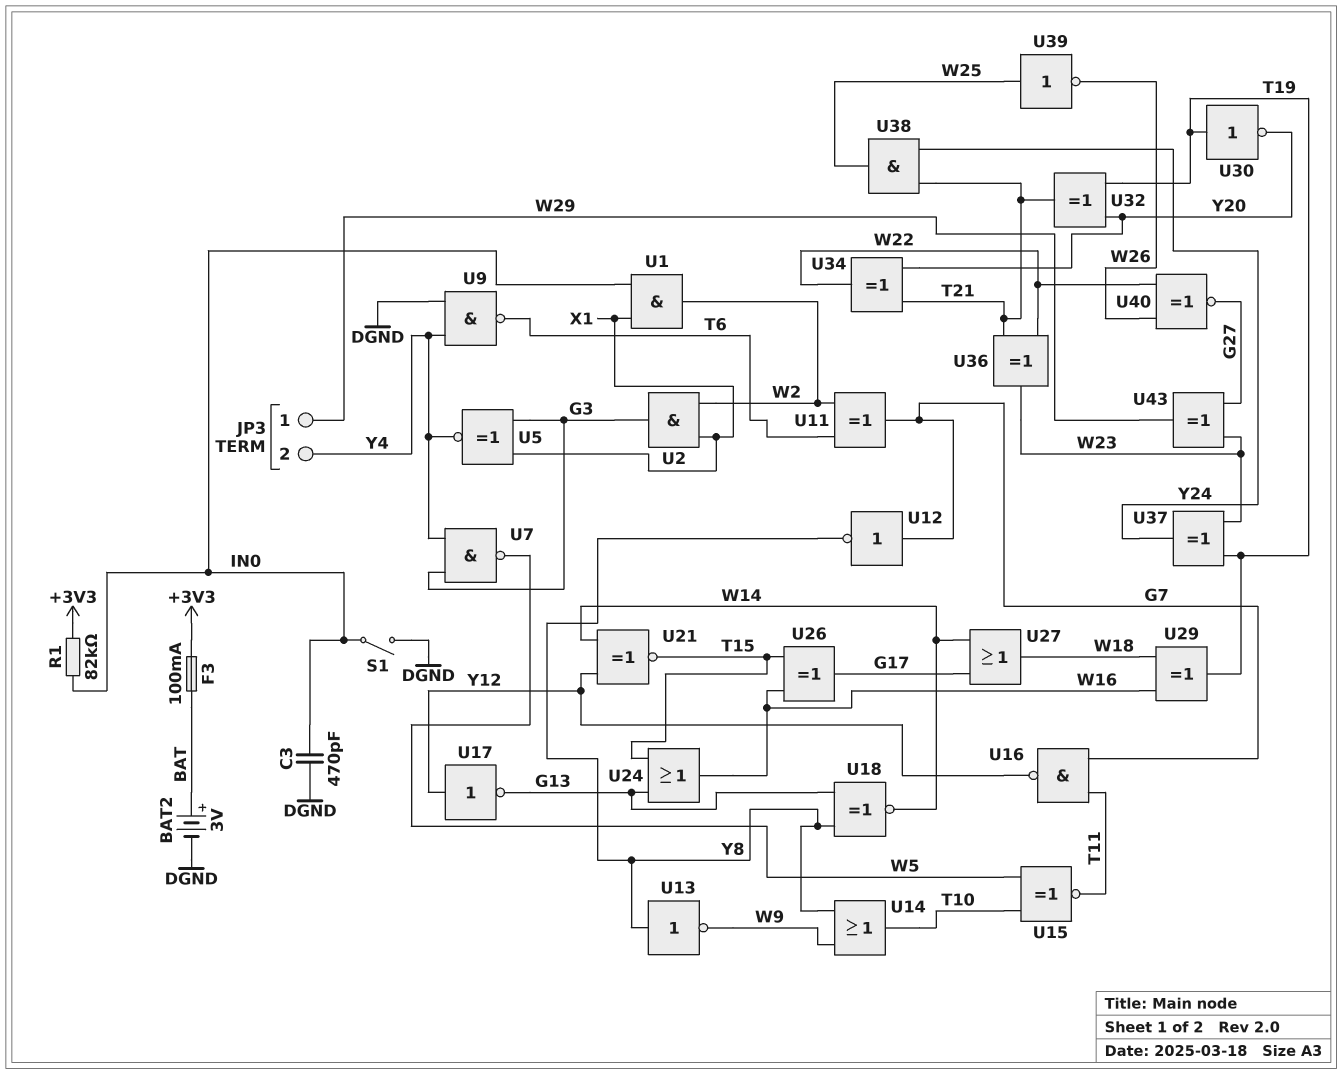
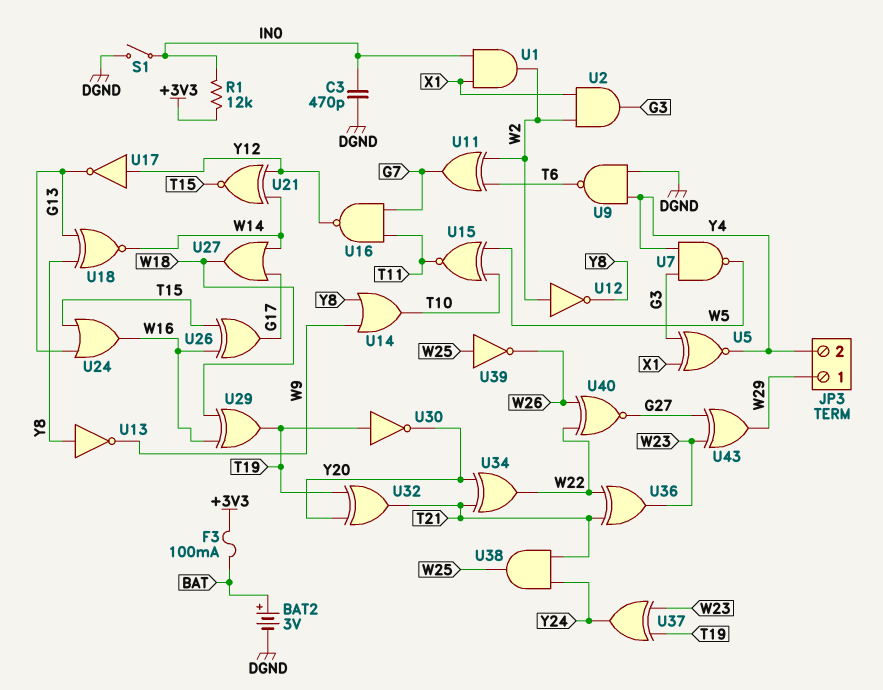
R1: 82k (+3V3, IN0) -> 12k (+3V3, IN0)
U12: NOT (in G7, out Y8) -> NOT (in W2, out Y8)

